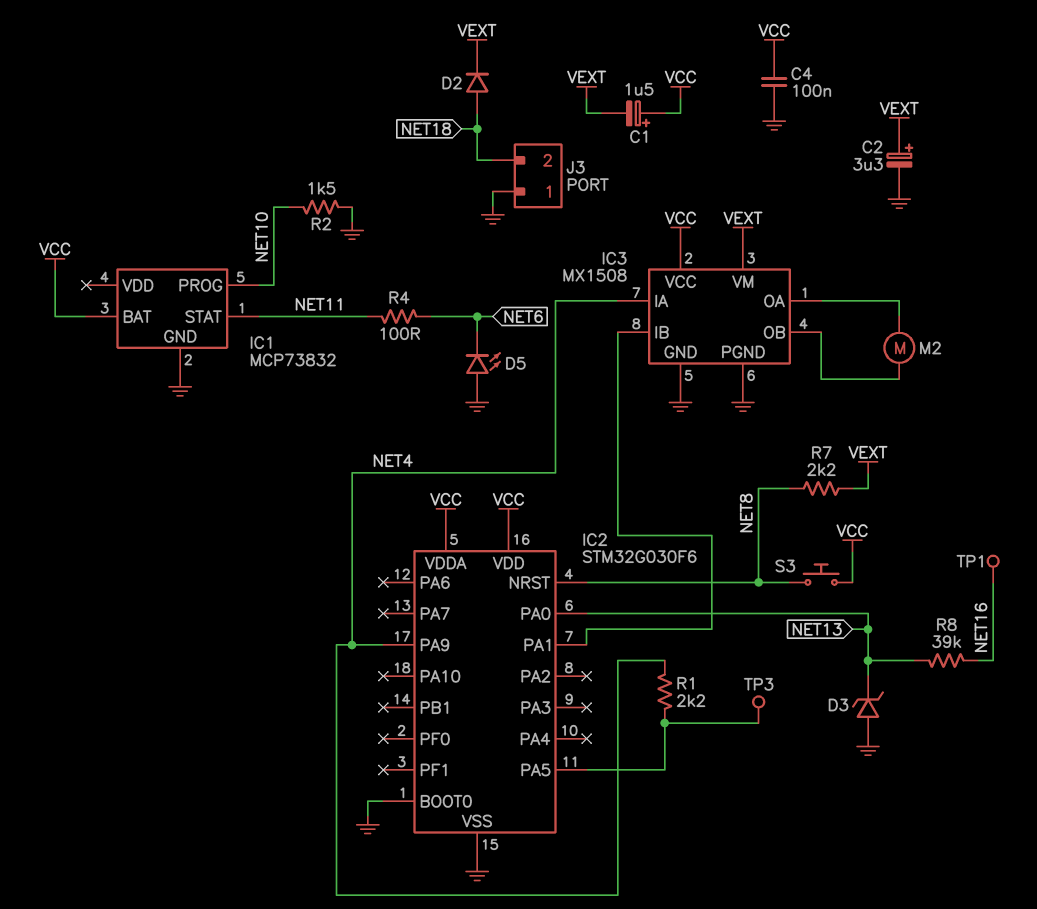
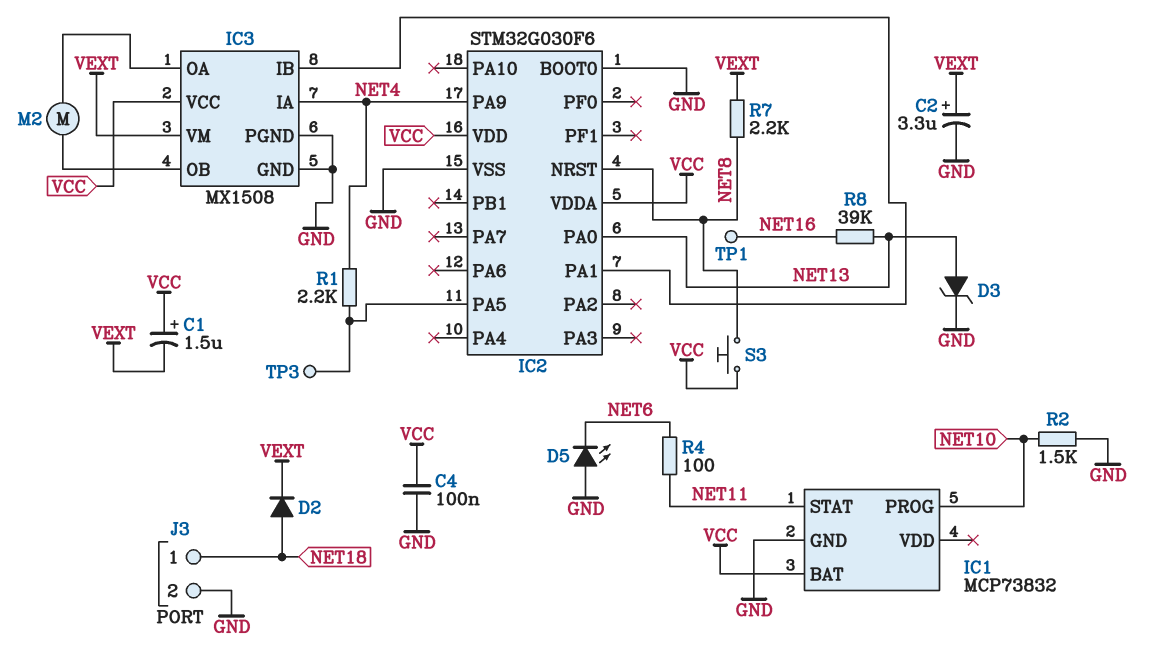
D3: zener (A GND, K NET13) -> zener (A NET13, K GND)
J3 pin 1: GND -> NET18
J3 pin 2: NET18 -> GND

